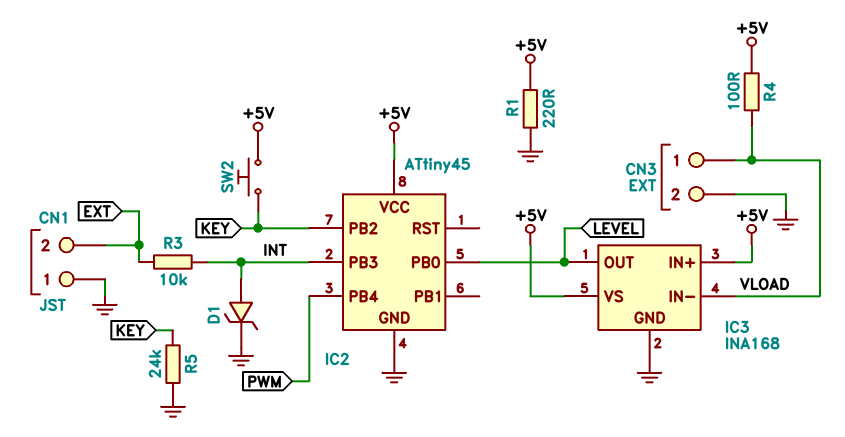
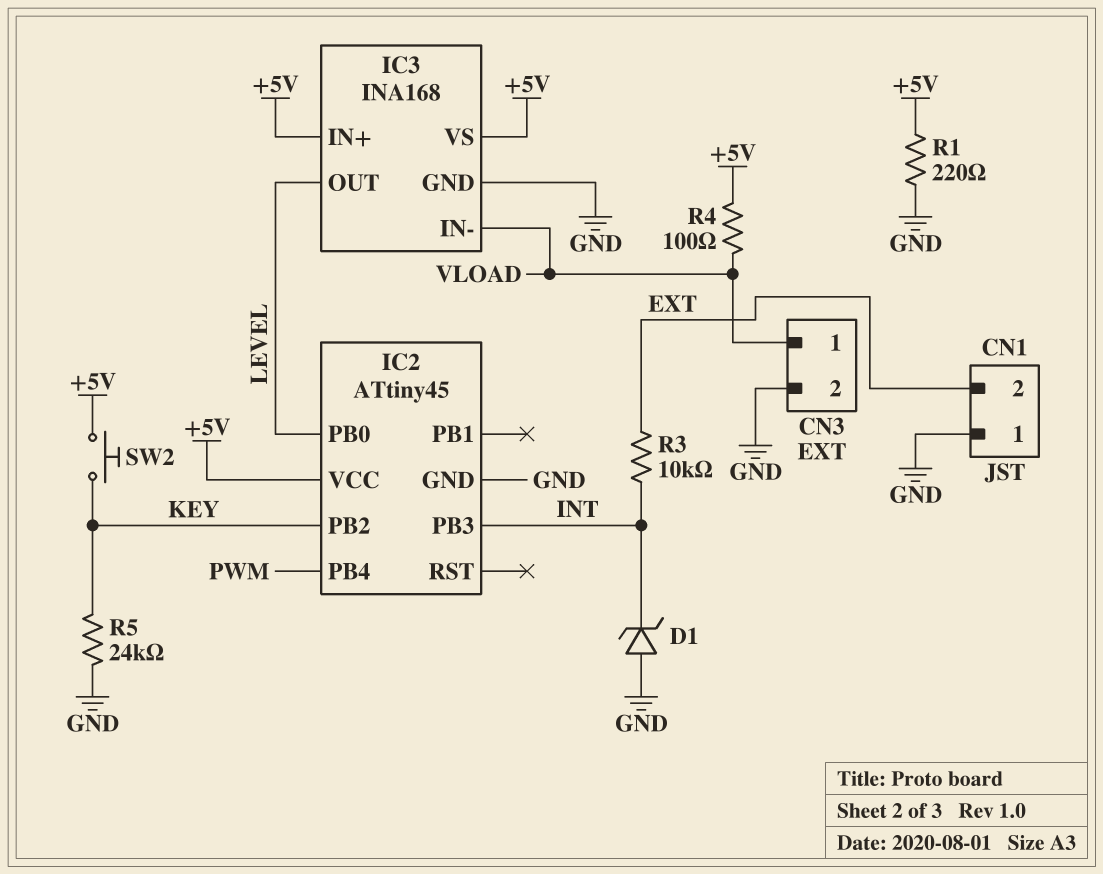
D1: zener (A INT, K GND) -> zener (A GND, K INT)

